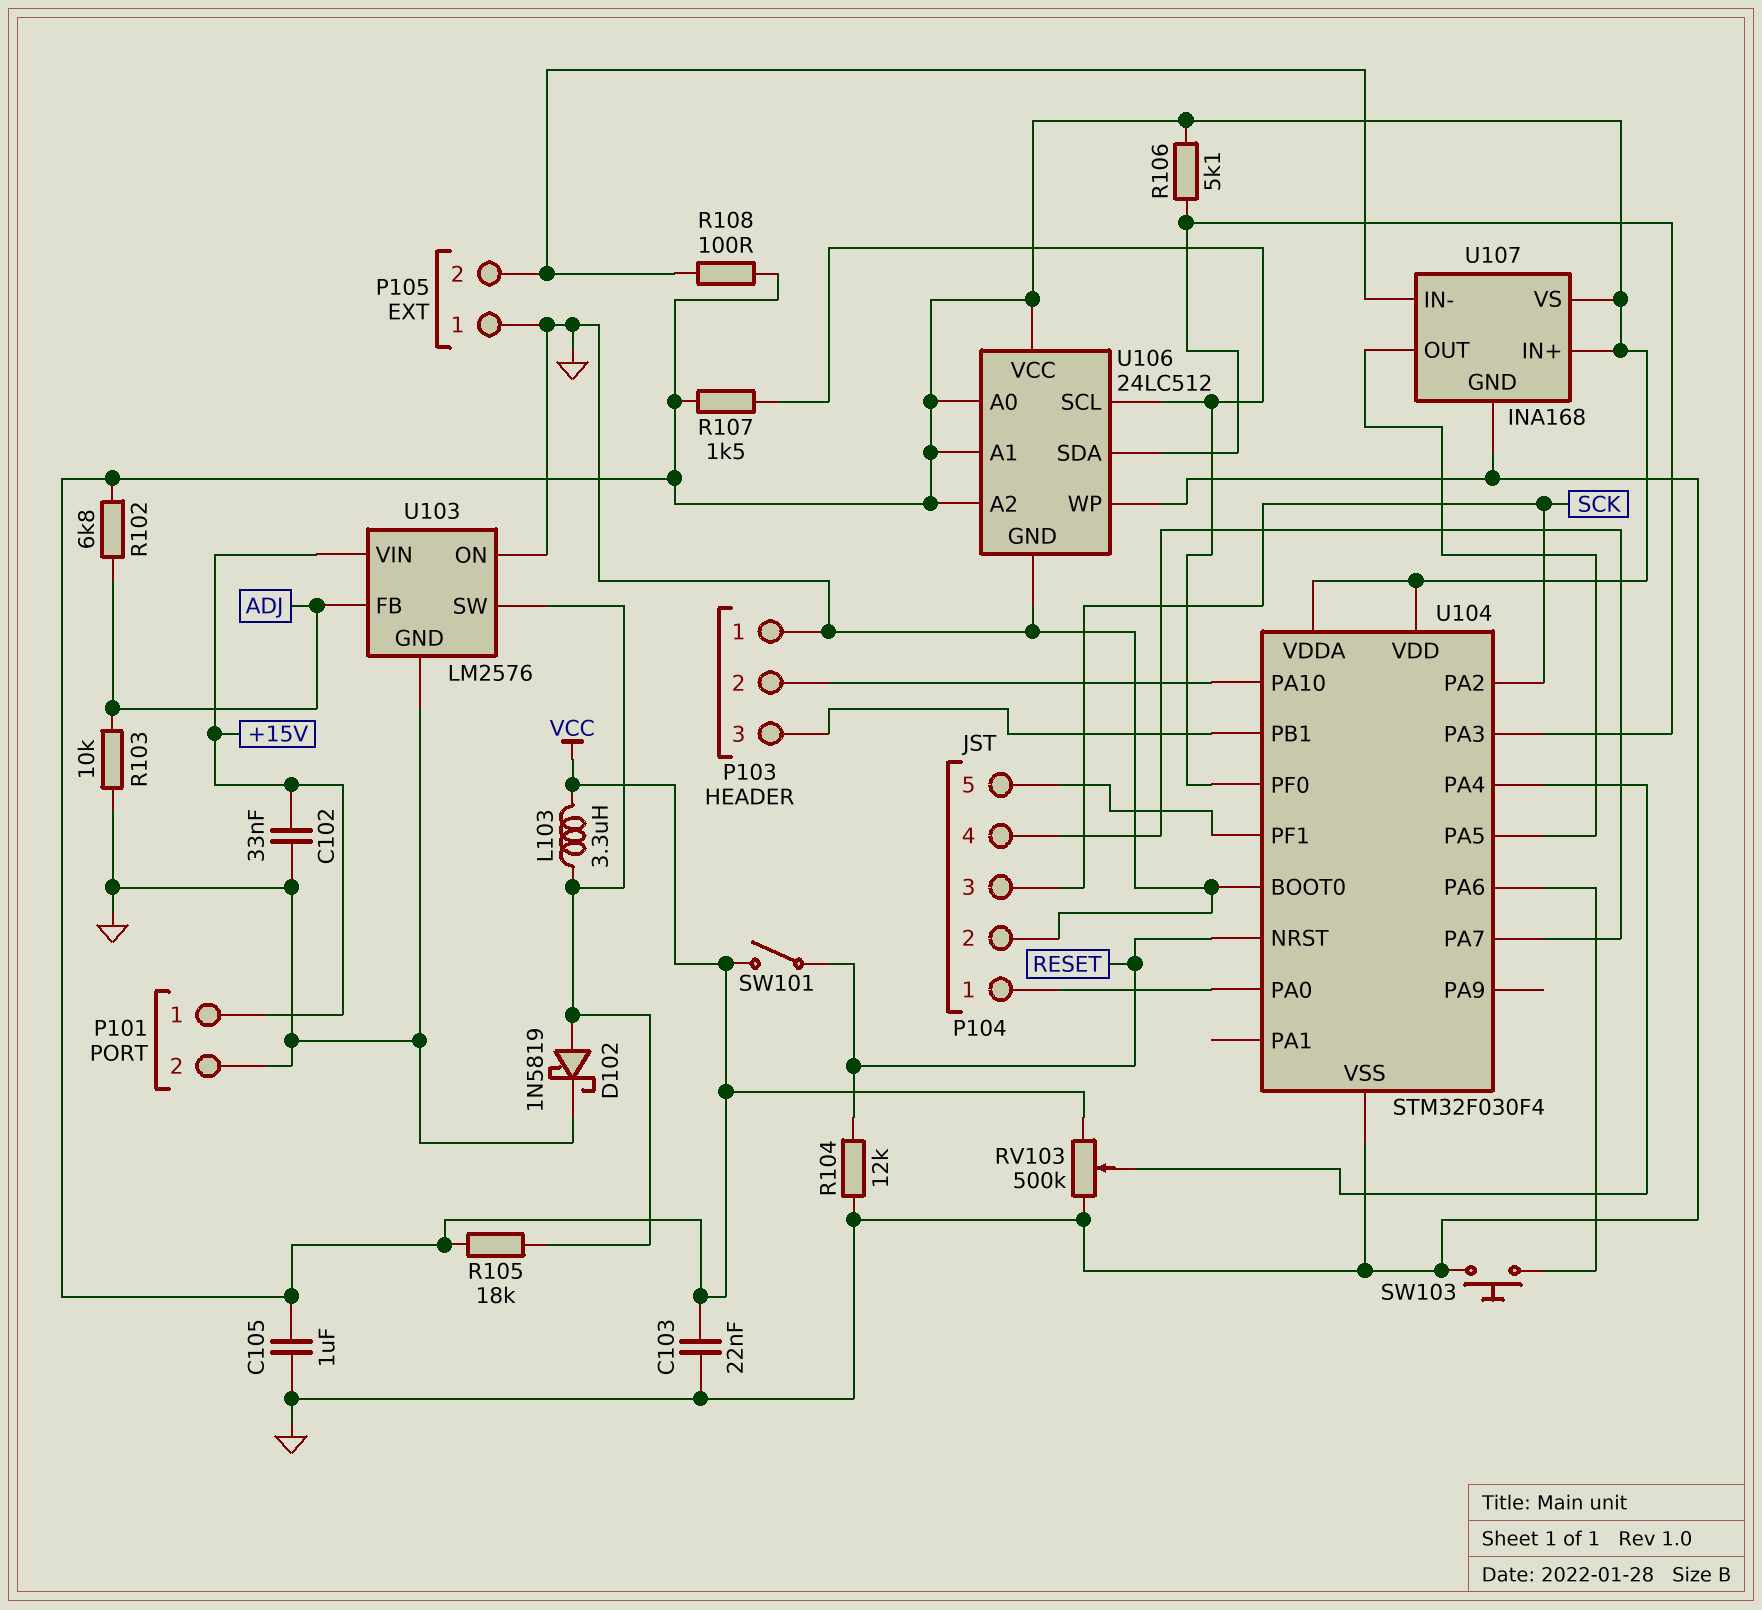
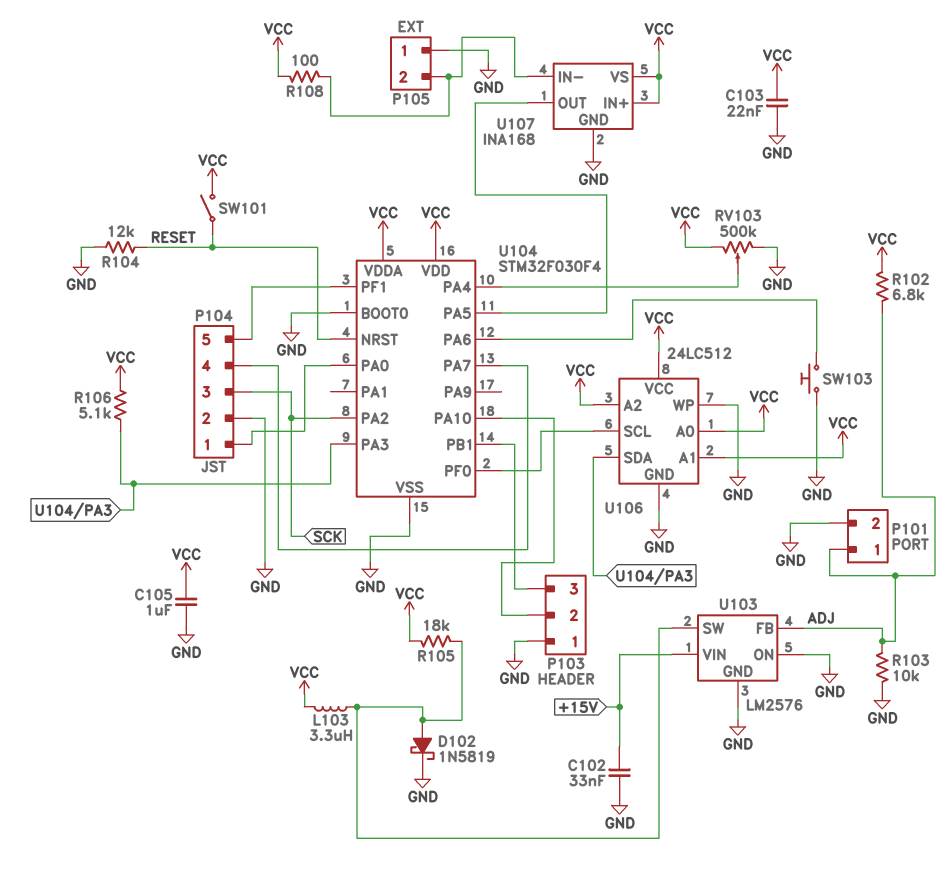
P101 pin 1: +15V -> ADJ
R107: 1.5k (U104/PF0, VCC) -> none

